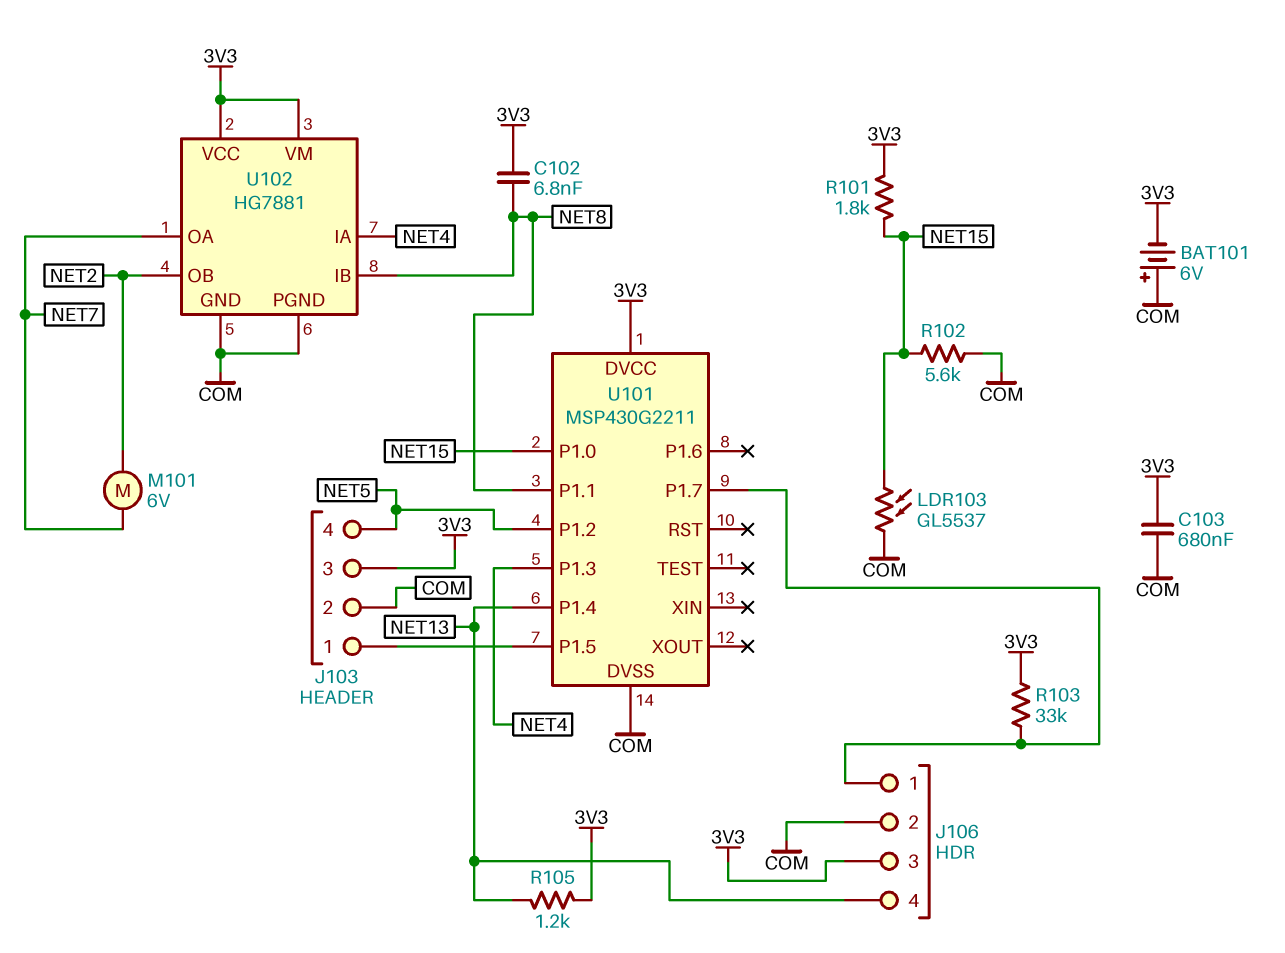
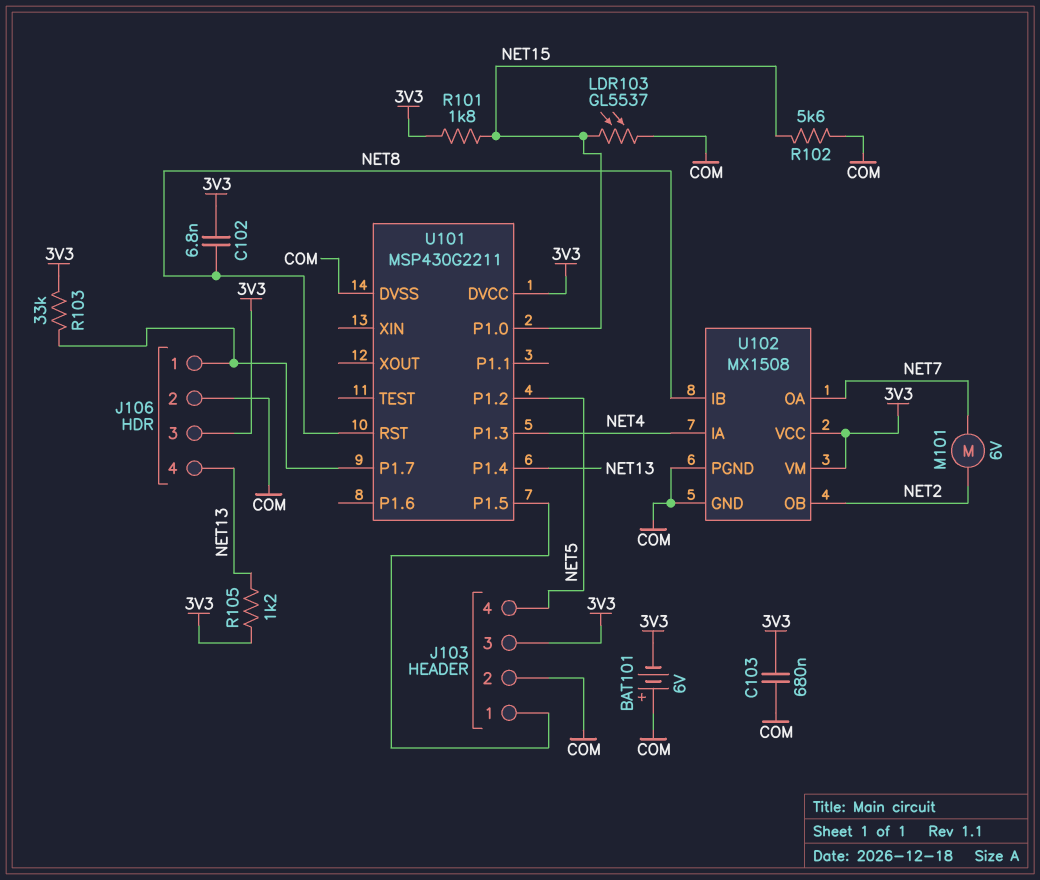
U101 pin P1.1: NET8 -> none
U101 pin RST: none -> NET8
U102: HG7881 -> MX1508

